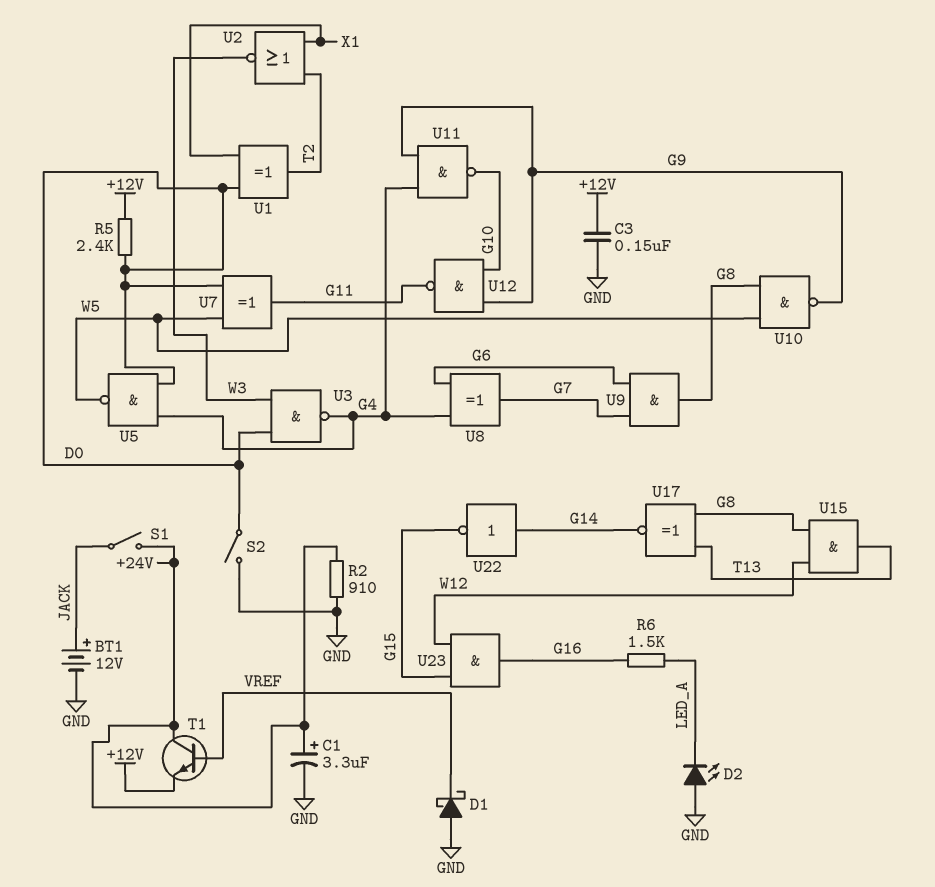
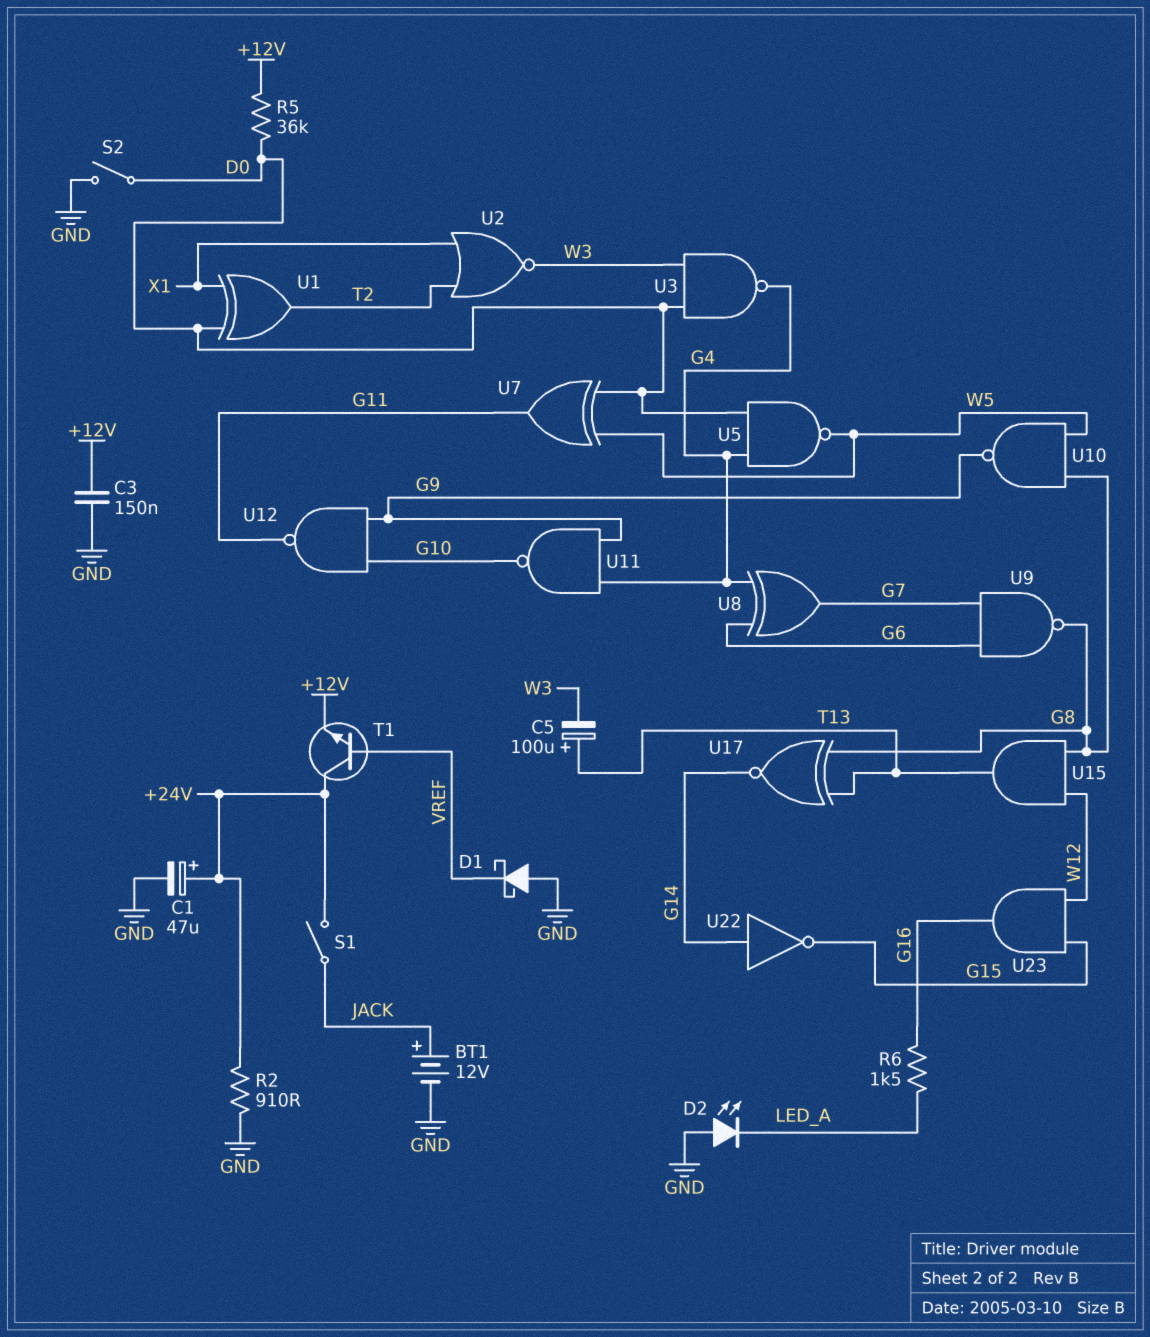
C1: 3.3uF (plus +24V, minus GND) -> 47uF (plus +24V, minus GND)
C5: none -> 100uF (plus T13, minus W3)
R5: 2.4k (+12V, D0) -> 36k (+12V, D0)
U9: AND (in G6, in G7, out G8) -> NAND (in G6, in G7, out G8)

